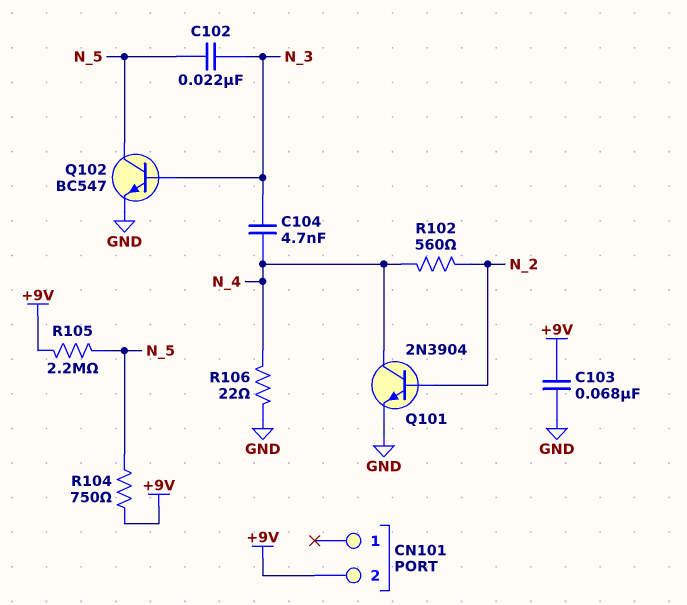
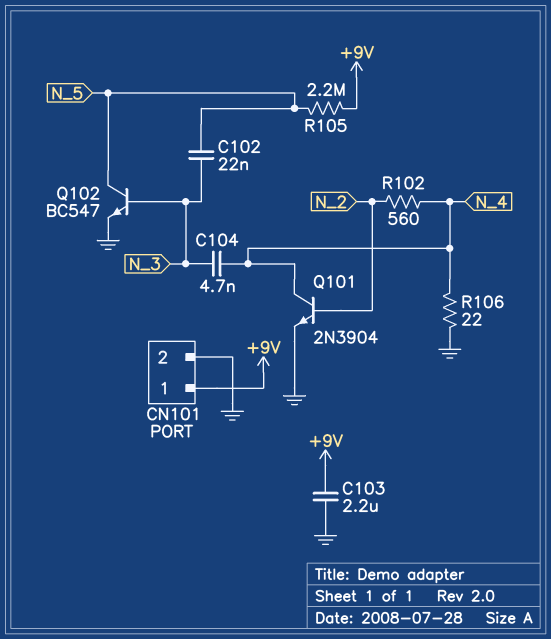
C103: 68nF (+9V, GND) -> 2.2uF (+9V, GND)
CN101 pin 1: none -> +9V
CN101 pin 2: +9V -> GND
R104: 750 (+9V, N_5) -> none

